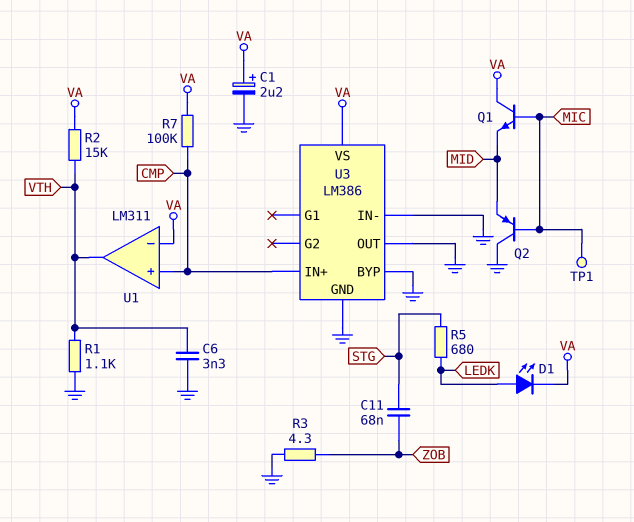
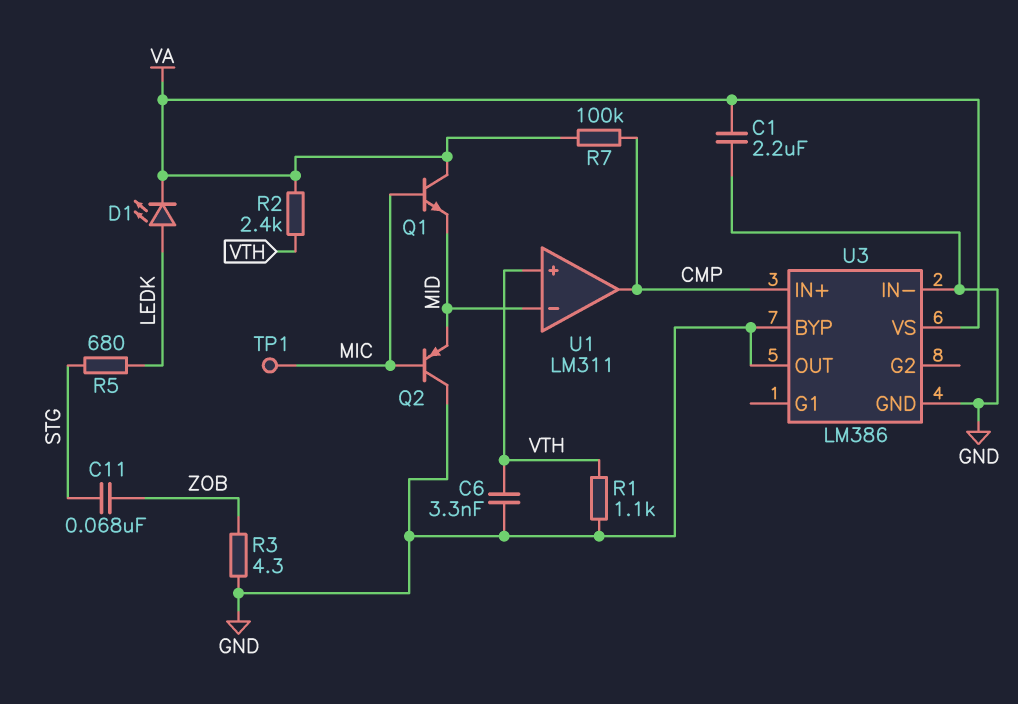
C1: 2.2uF (plus VA, minus GND) -> 2.2uF (GND, VA)
R2: 15k (VA, VTH) -> 2.4k (VA, VTH)
U1 pin in+: CMP -> VTH
U1 pin in-: VA -> MID
U1 pin out: VTH -> CMP

